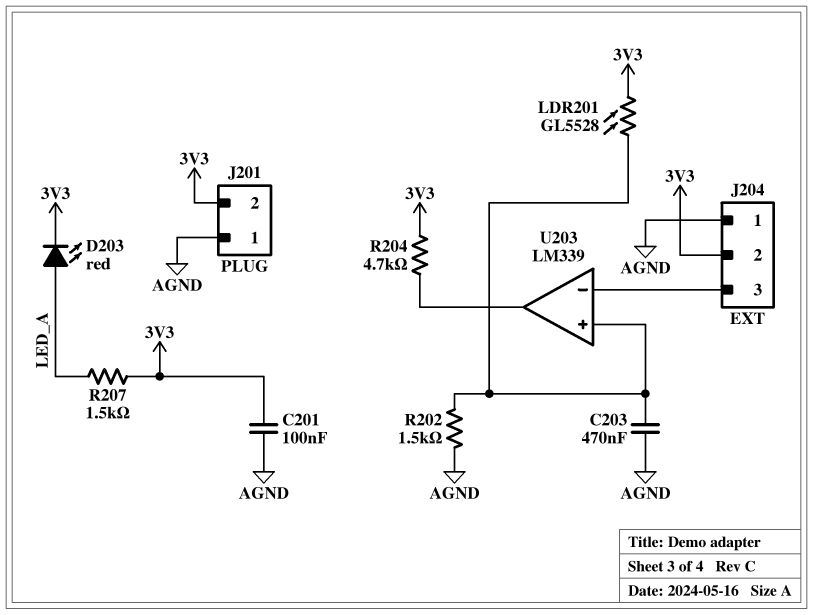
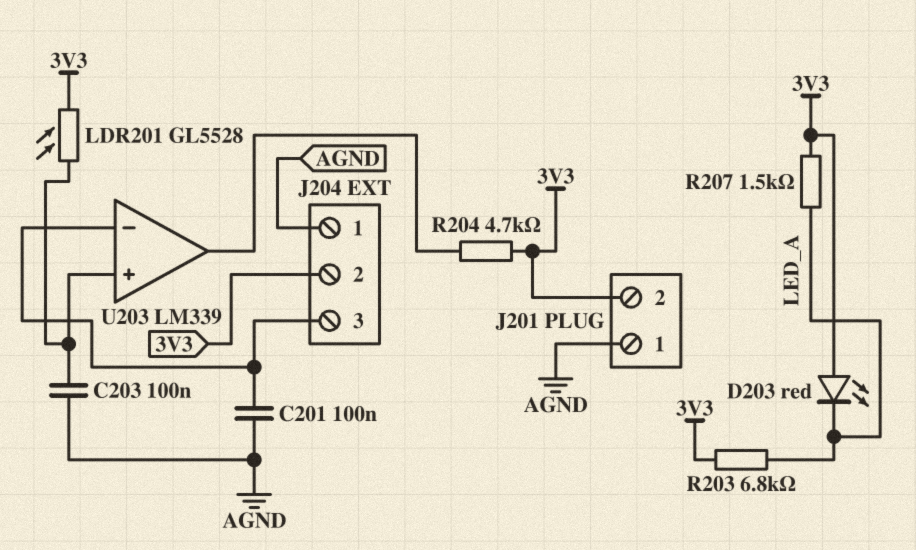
C201: 100nF (3V3, AGND) -> 100nF (AGND, J204/3)
C203: 470nF (AGND, U203/in+) -> 100nF (AGND, U203/in+)
D203: LED red (A LED_A, K 3V3) -> LED red (A 3V3, K LED_A)
R202: 1.5k (AGND, U203/in+) -> none
R203: none -> 6.8k (3V3, LED_A)

